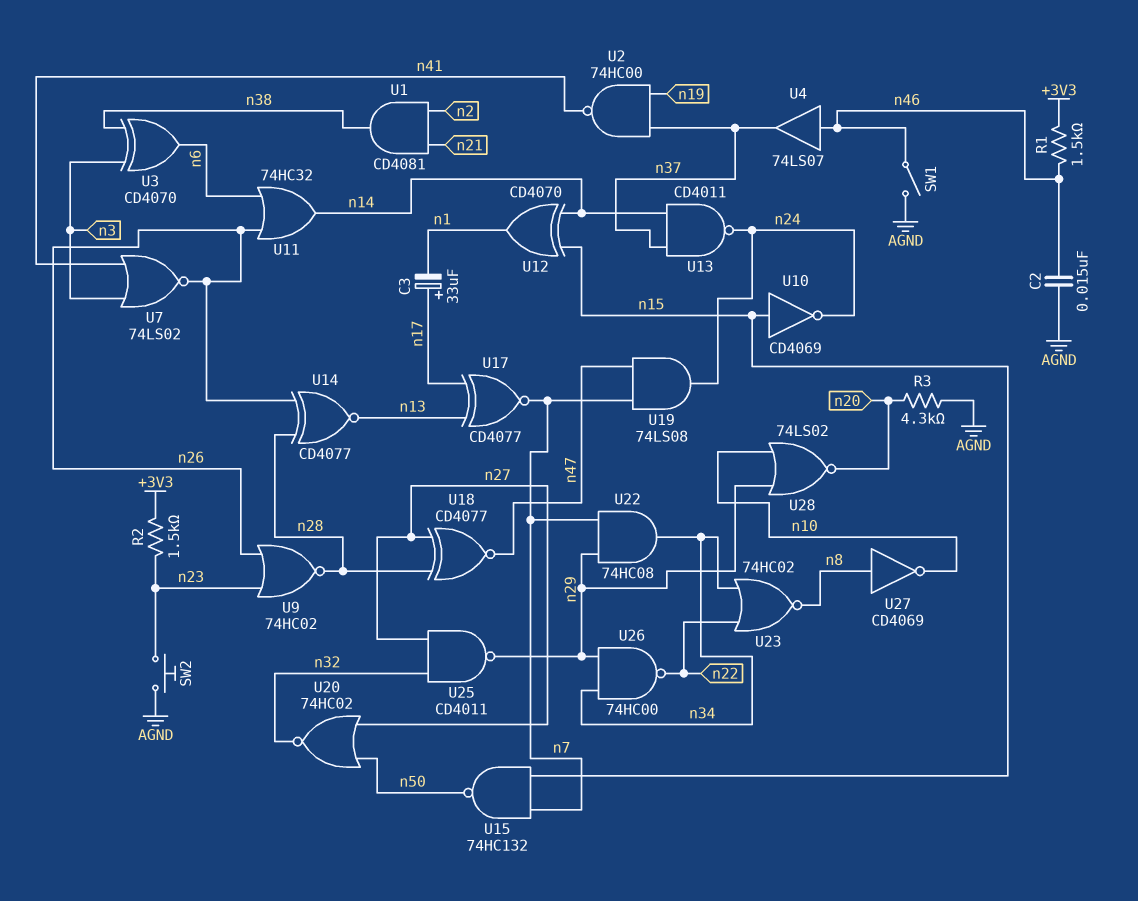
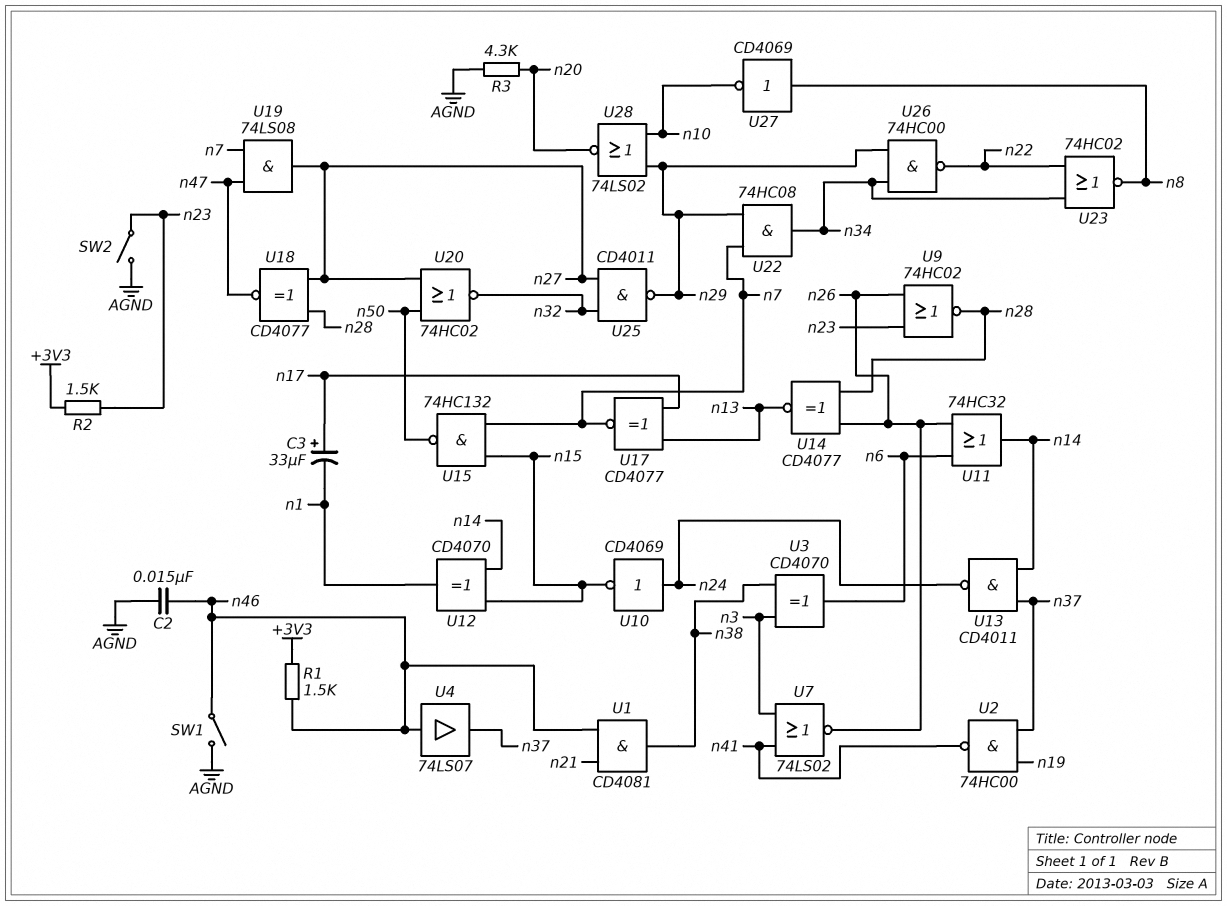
SW2: button (AGND, n23) -> switch (AGND, n23)
U1: AND CD4081 (in n2, in n21, out n38) -> AND CD4081 (in n21, in n46, out n38)
U10: NOT CD4069 (in n15, out n24) -> NOT CD4069 (in n24, out n15)
U19: AND 74LS08 (in n7, in n47, out n24) -> AND 74LS08 (in n7, in n47, out n27)

